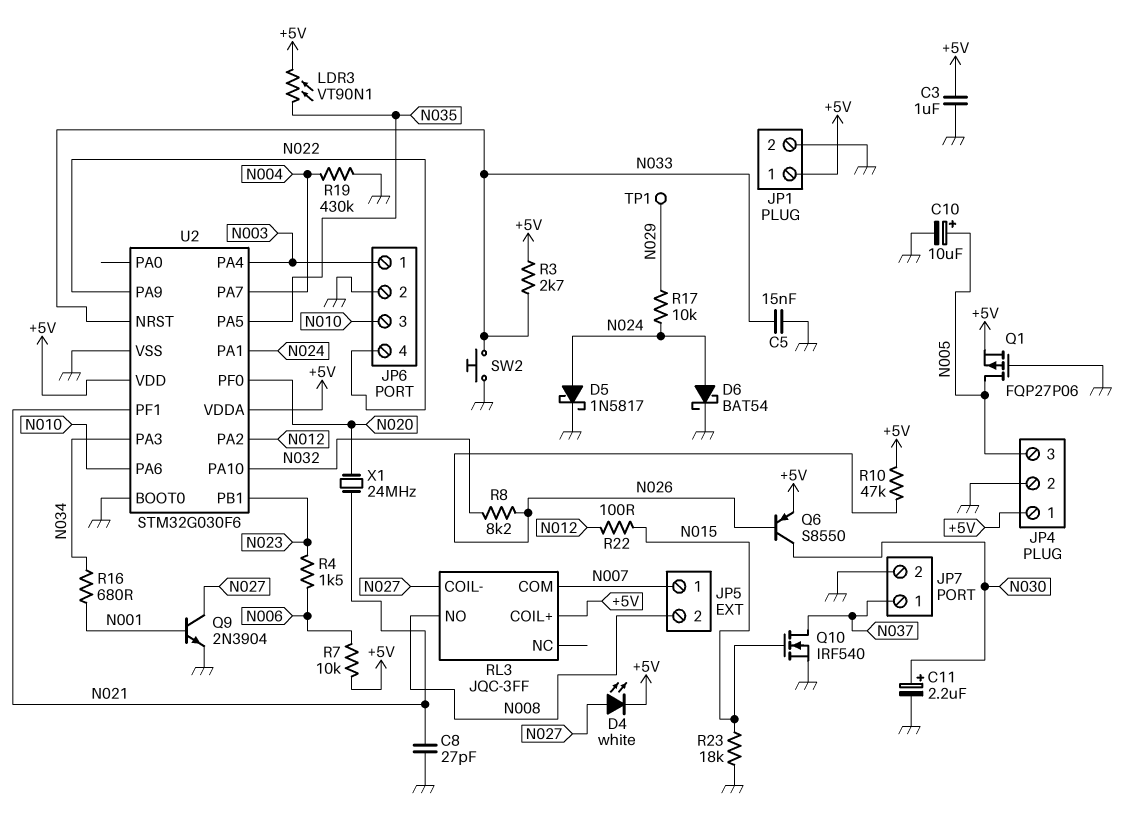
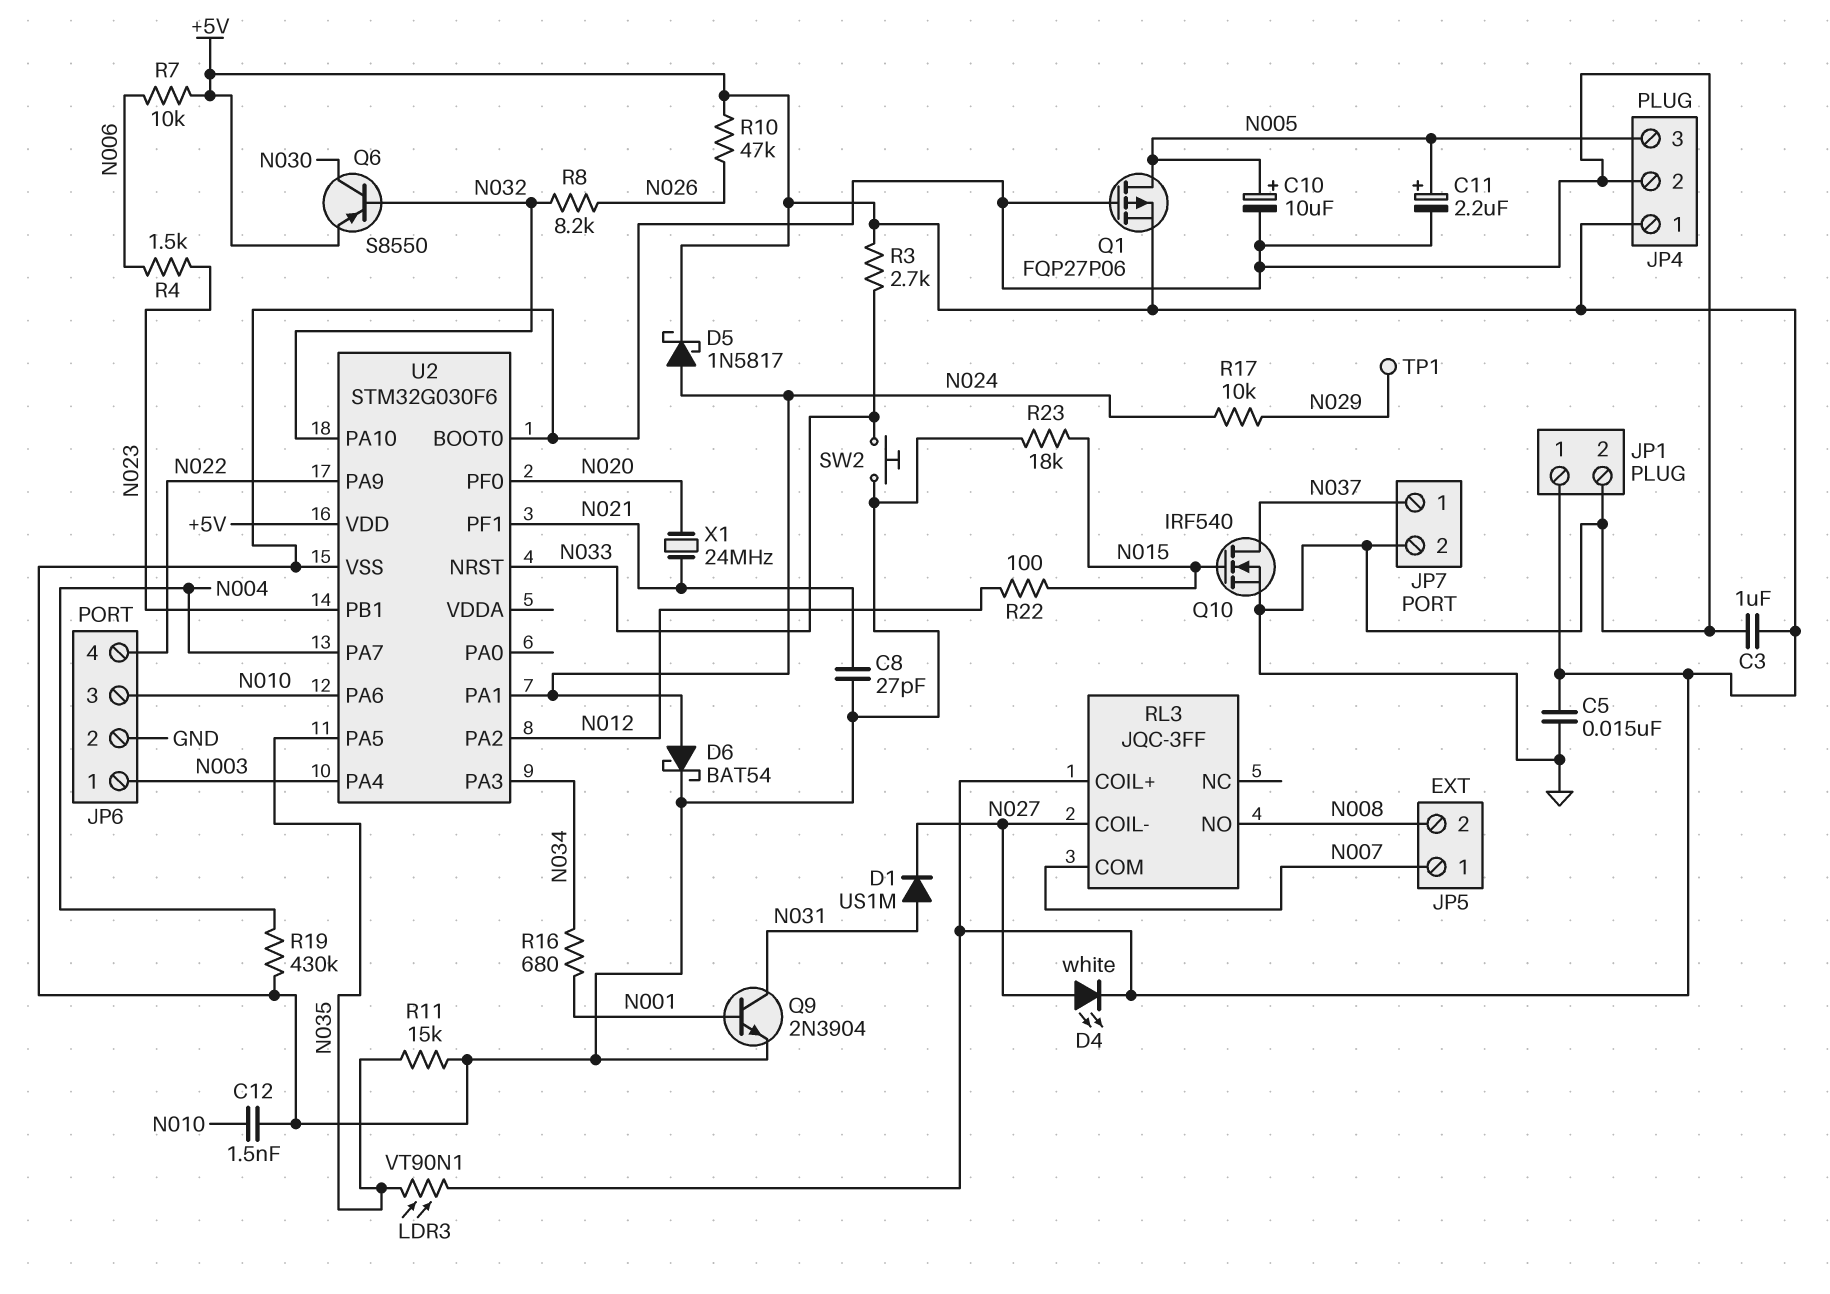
C5: 15nF (GND, N033) -> 15nF (+5V, GND)
C11: 2.2uF (plus N030, minus GND) -> 2.2uF (plus N005, minus GND)
C12: none -> 1.5nF (GND, N010)
D1: none -> diode US1M (A N031, K N027)
D5: schottky 1N5817 (A N024, K GND) -> schottky 1N5817 (A N024, K +5V)
Q6: PNP S8550 (B N026, C N030, E +5V) -> PNP S8550 (B N032, C N030, E +5V)
Q9: NPN 2N3904 (B N001, C N027, E GND) -> NPN 2N3904 (B N001, C N031, E GND)
R11: none -> 15k (GND, N035)
U2 pin VDDA: +5V -> none

